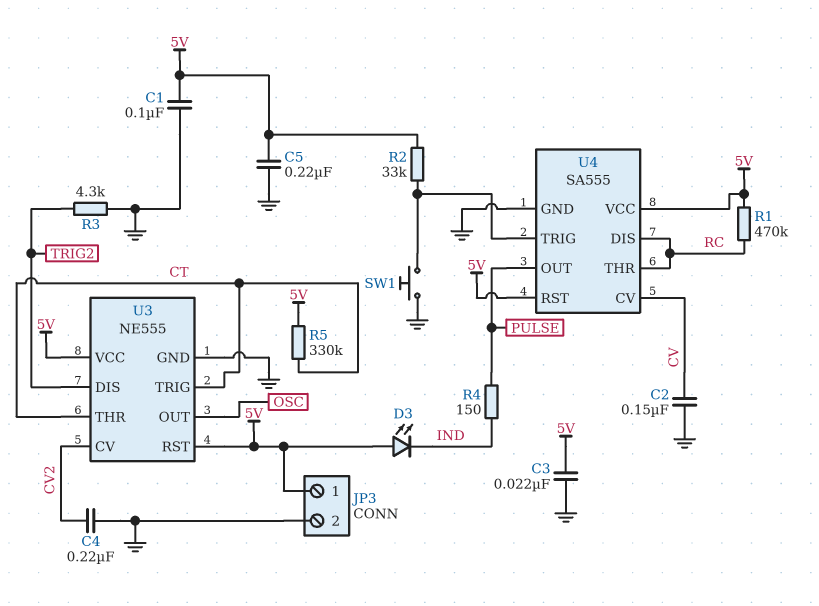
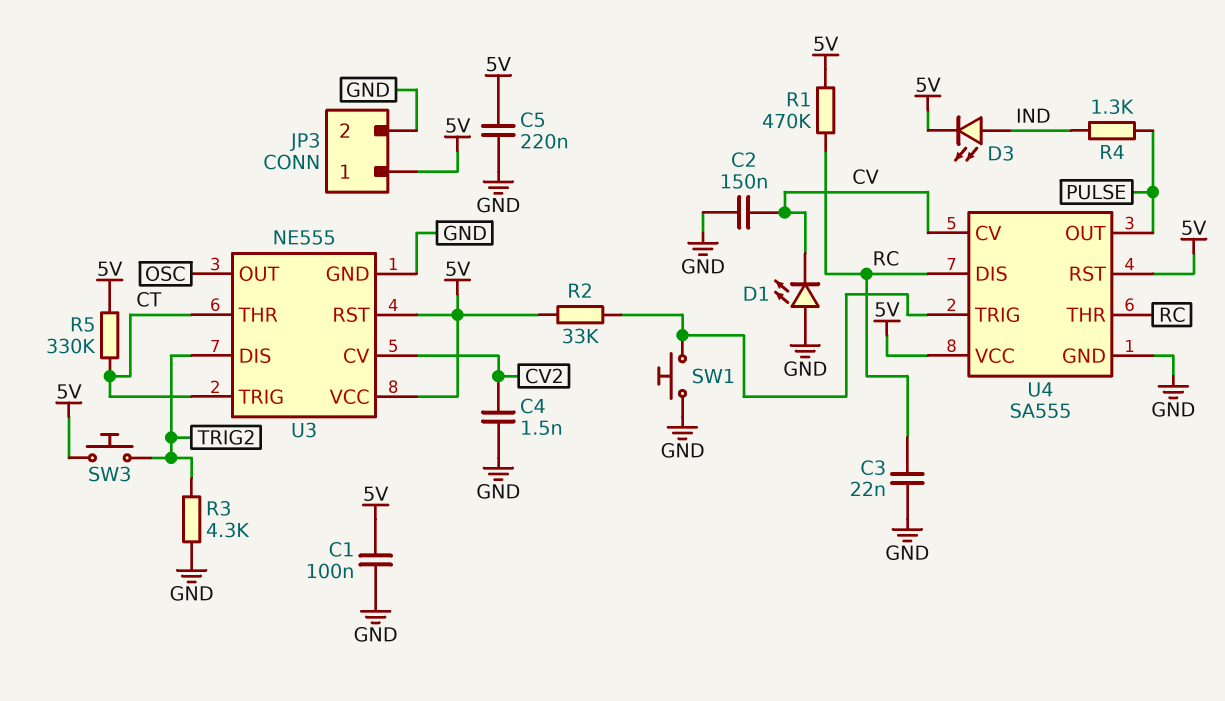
C3: 22nF (5V, GND) -> 22nF (GND, RC)
C4: 220nF (CV2, GND) -> 1.5nF (CV2, GND)
D1: none -> LED (A GND, K CV)
D3: LED (A 5V, K IND) -> LED (A IND, K 5V)
R4: 150 (IND, PULSE) -> 1.3k (IND, PULSE)
SW3: none -> button (5V, TRIG2)

